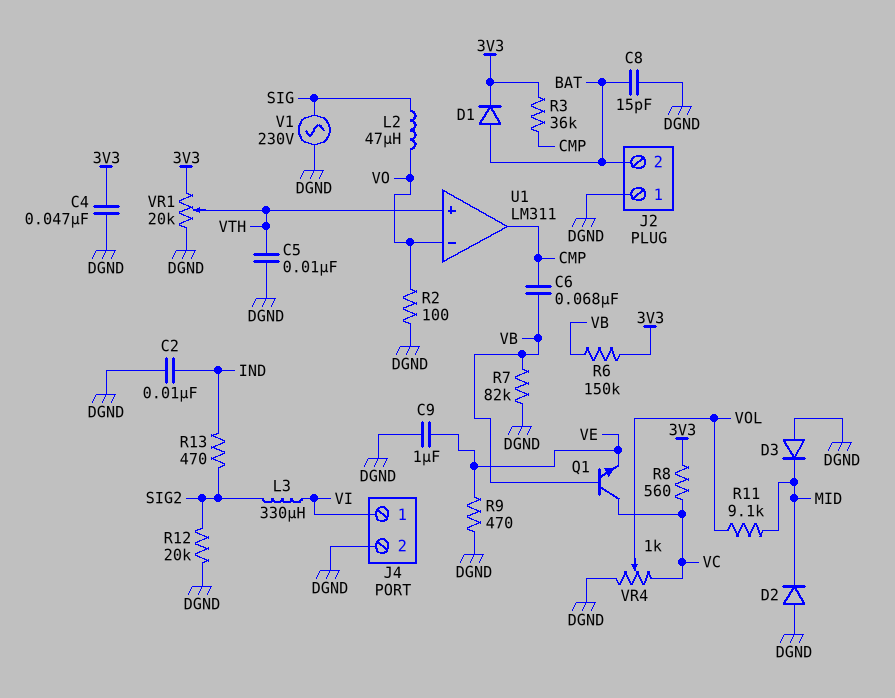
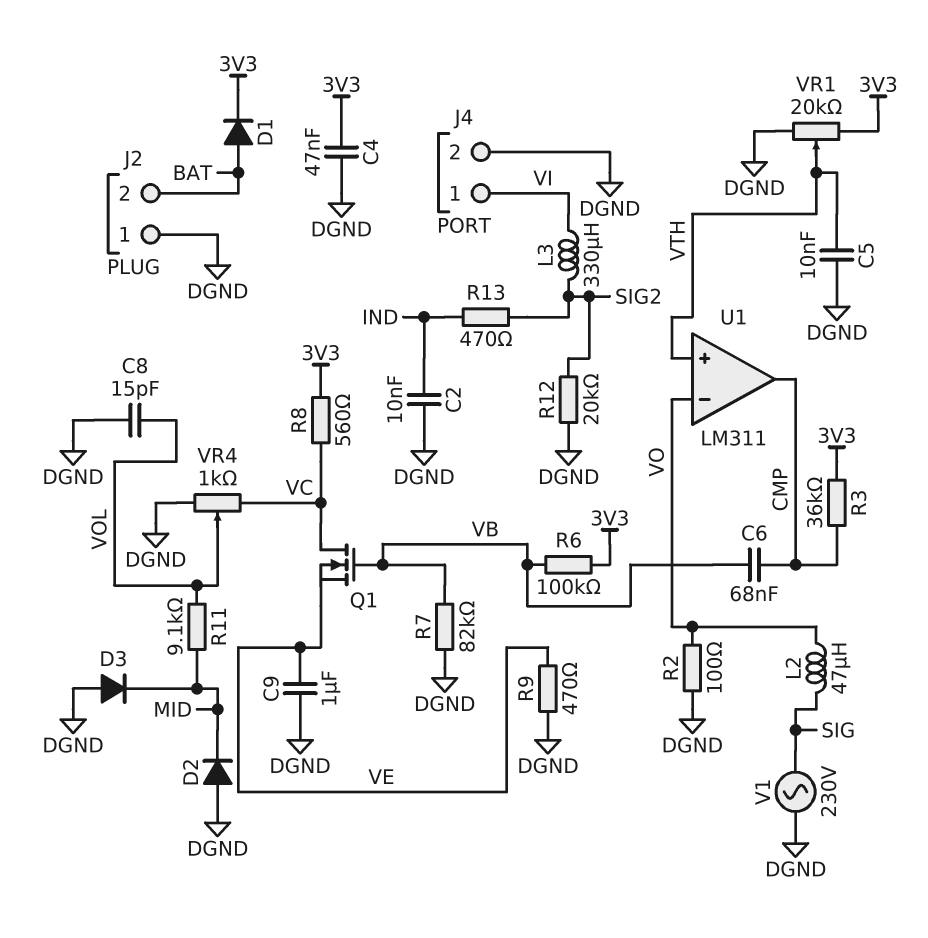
C8: 15pF (BAT, DGND) -> 15pF (DGND, VOL)
Q1: NPN (B VB, C VC, E VE) -> NMOS (G VB, D VC, S VE)
R6: 150k (3V3, VB) -> 100k (3V3, VB)

